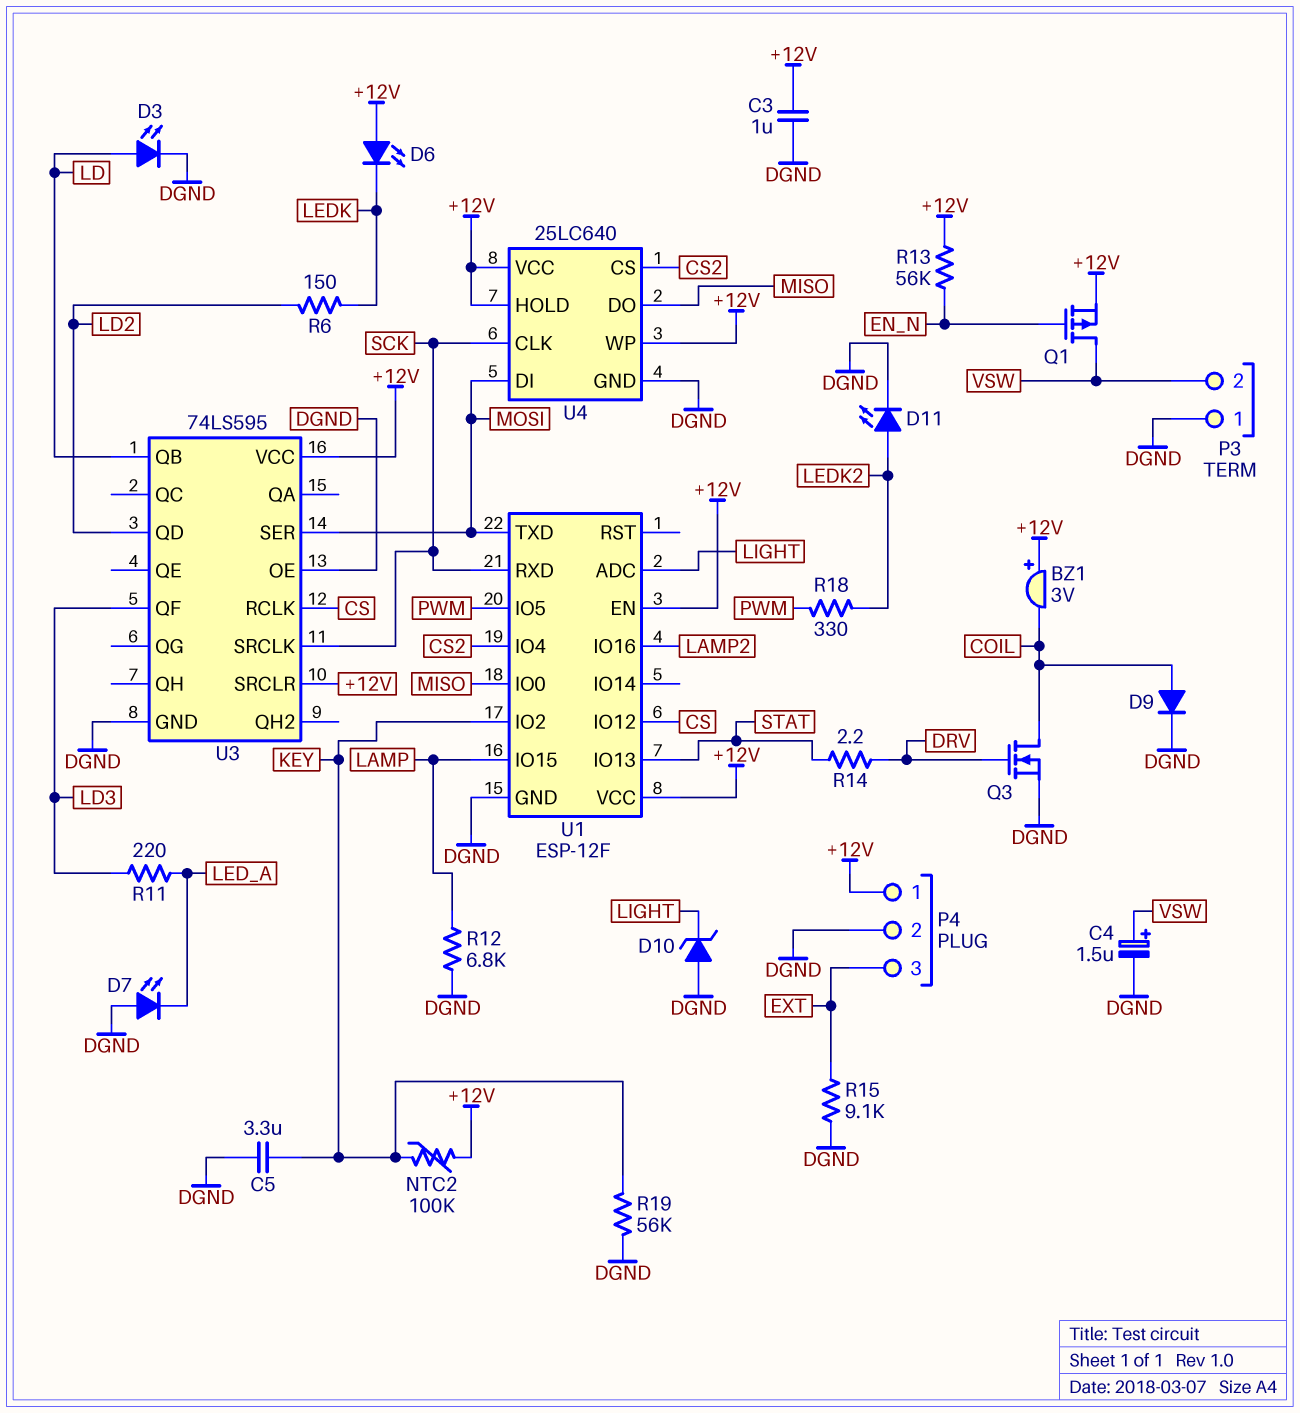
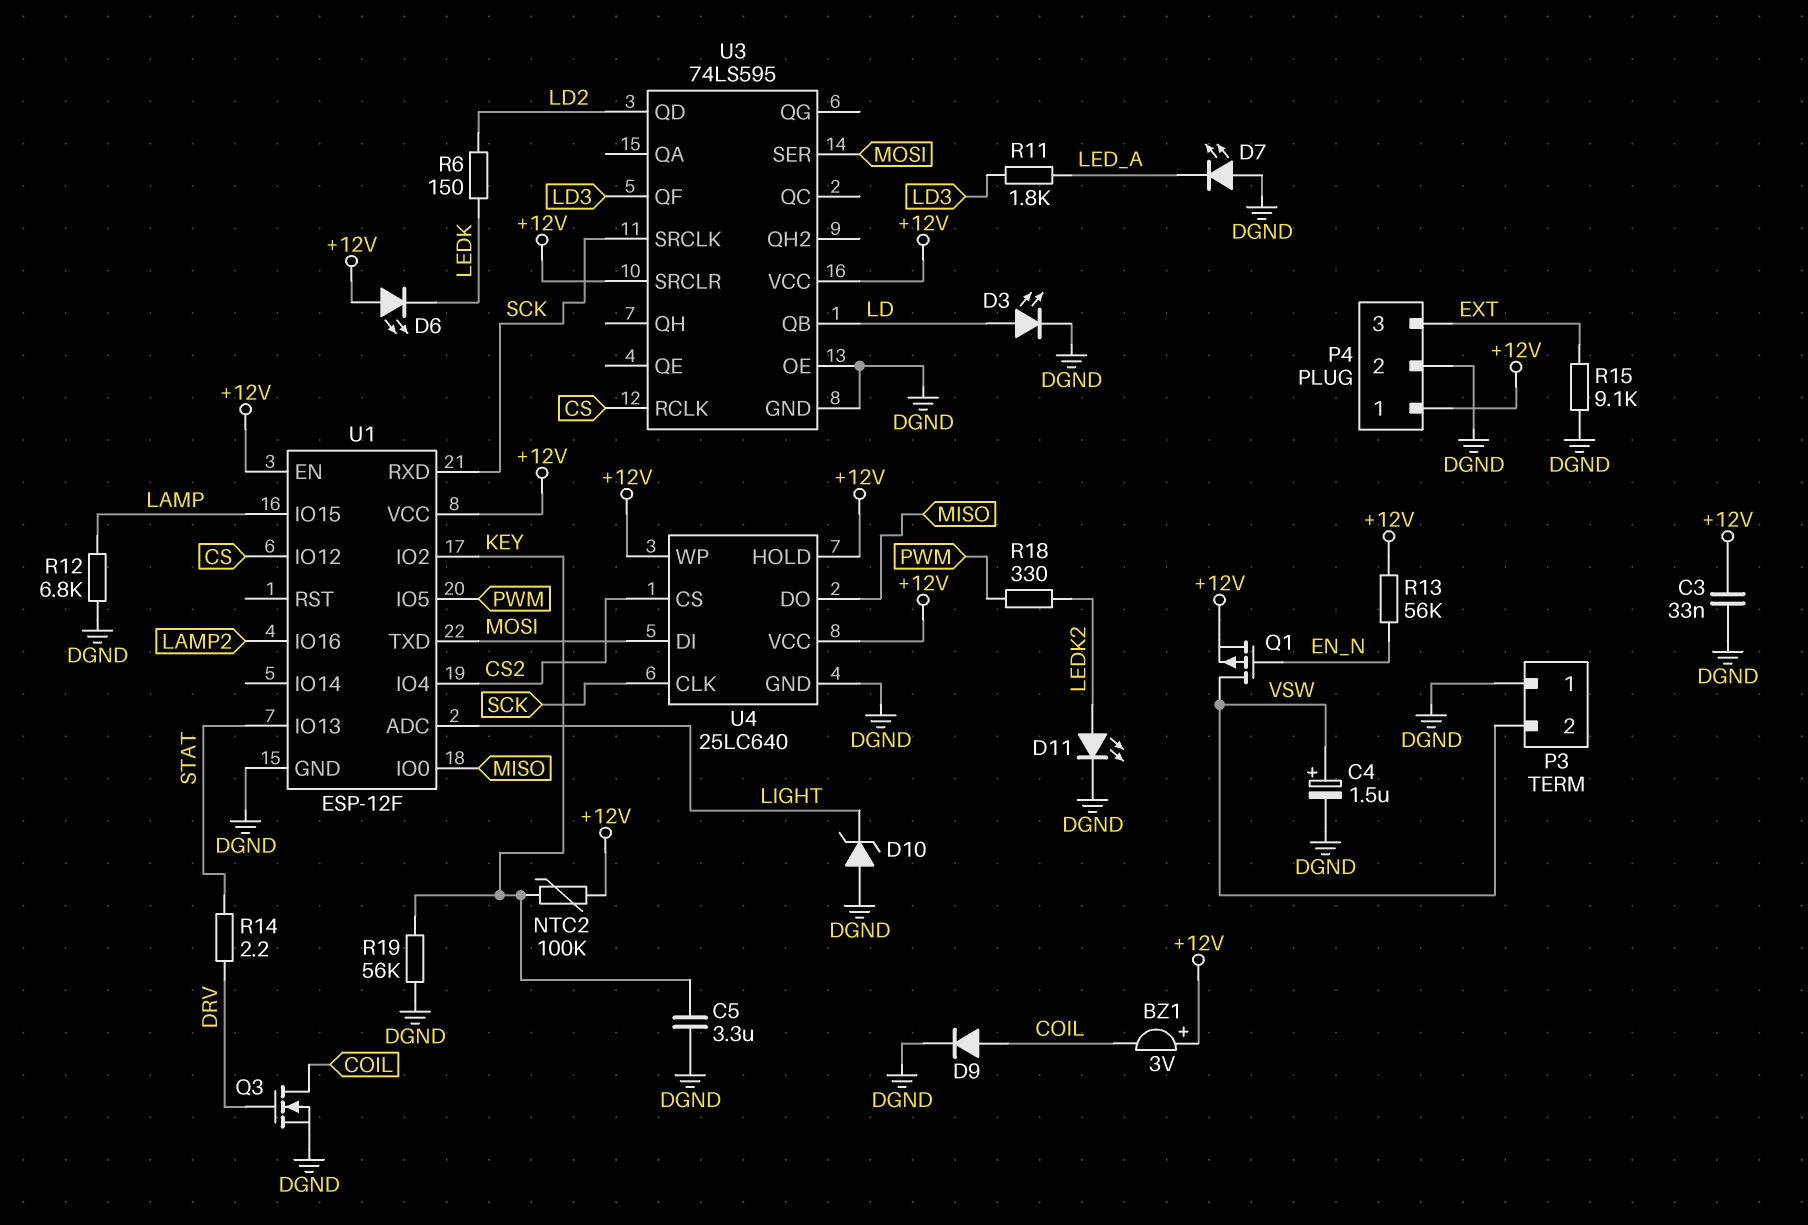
C3: 1uF (+12V, DGND) -> 33nF (+12V, DGND)
R11: 220 (LD3, LED_A) -> 1.8k (LD3, LED_A)

